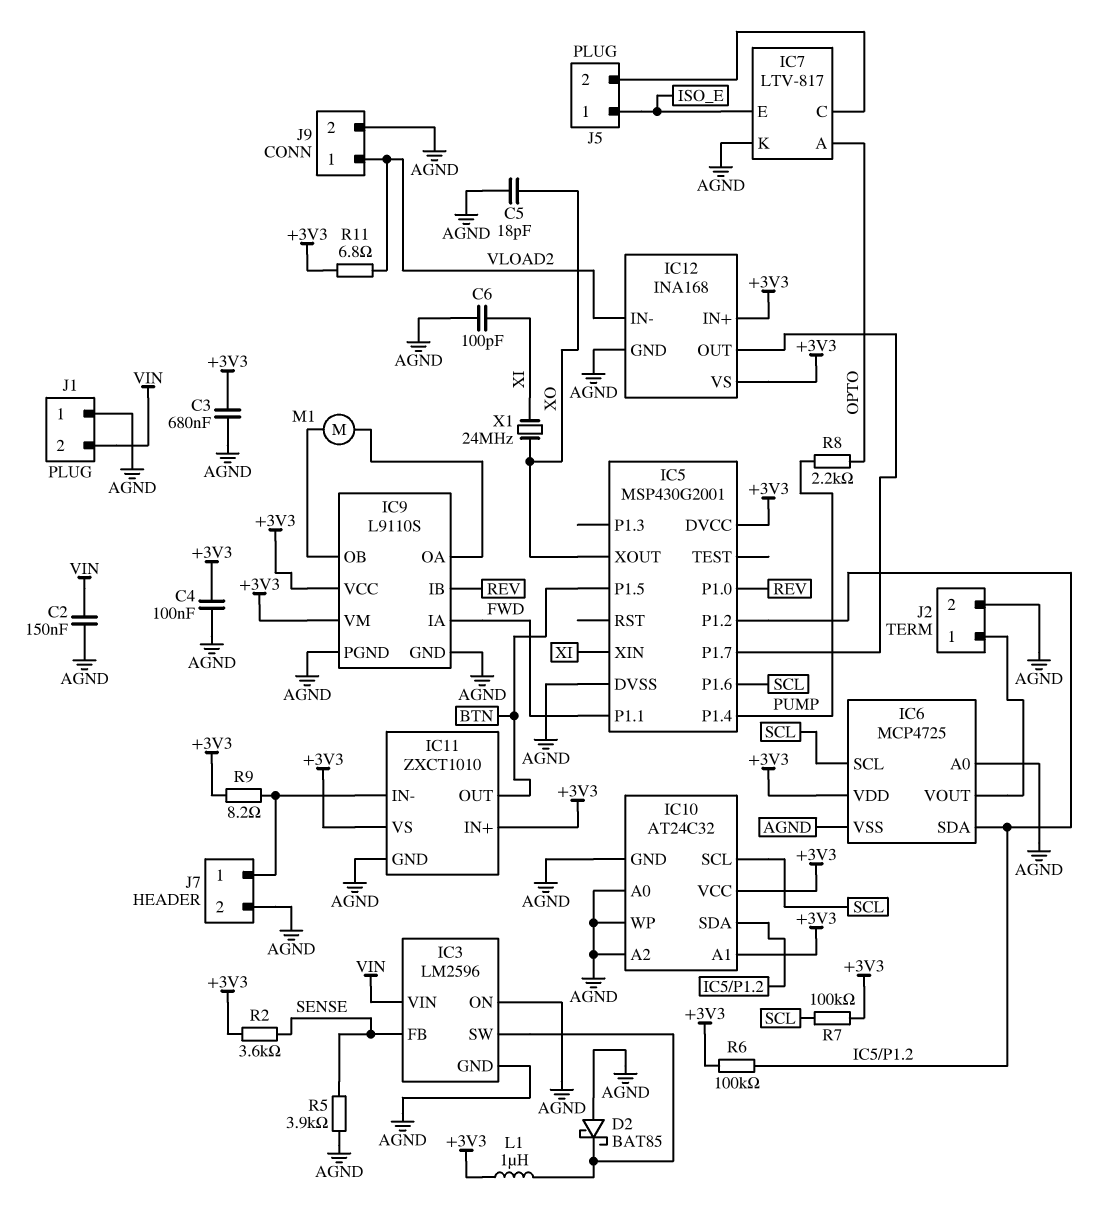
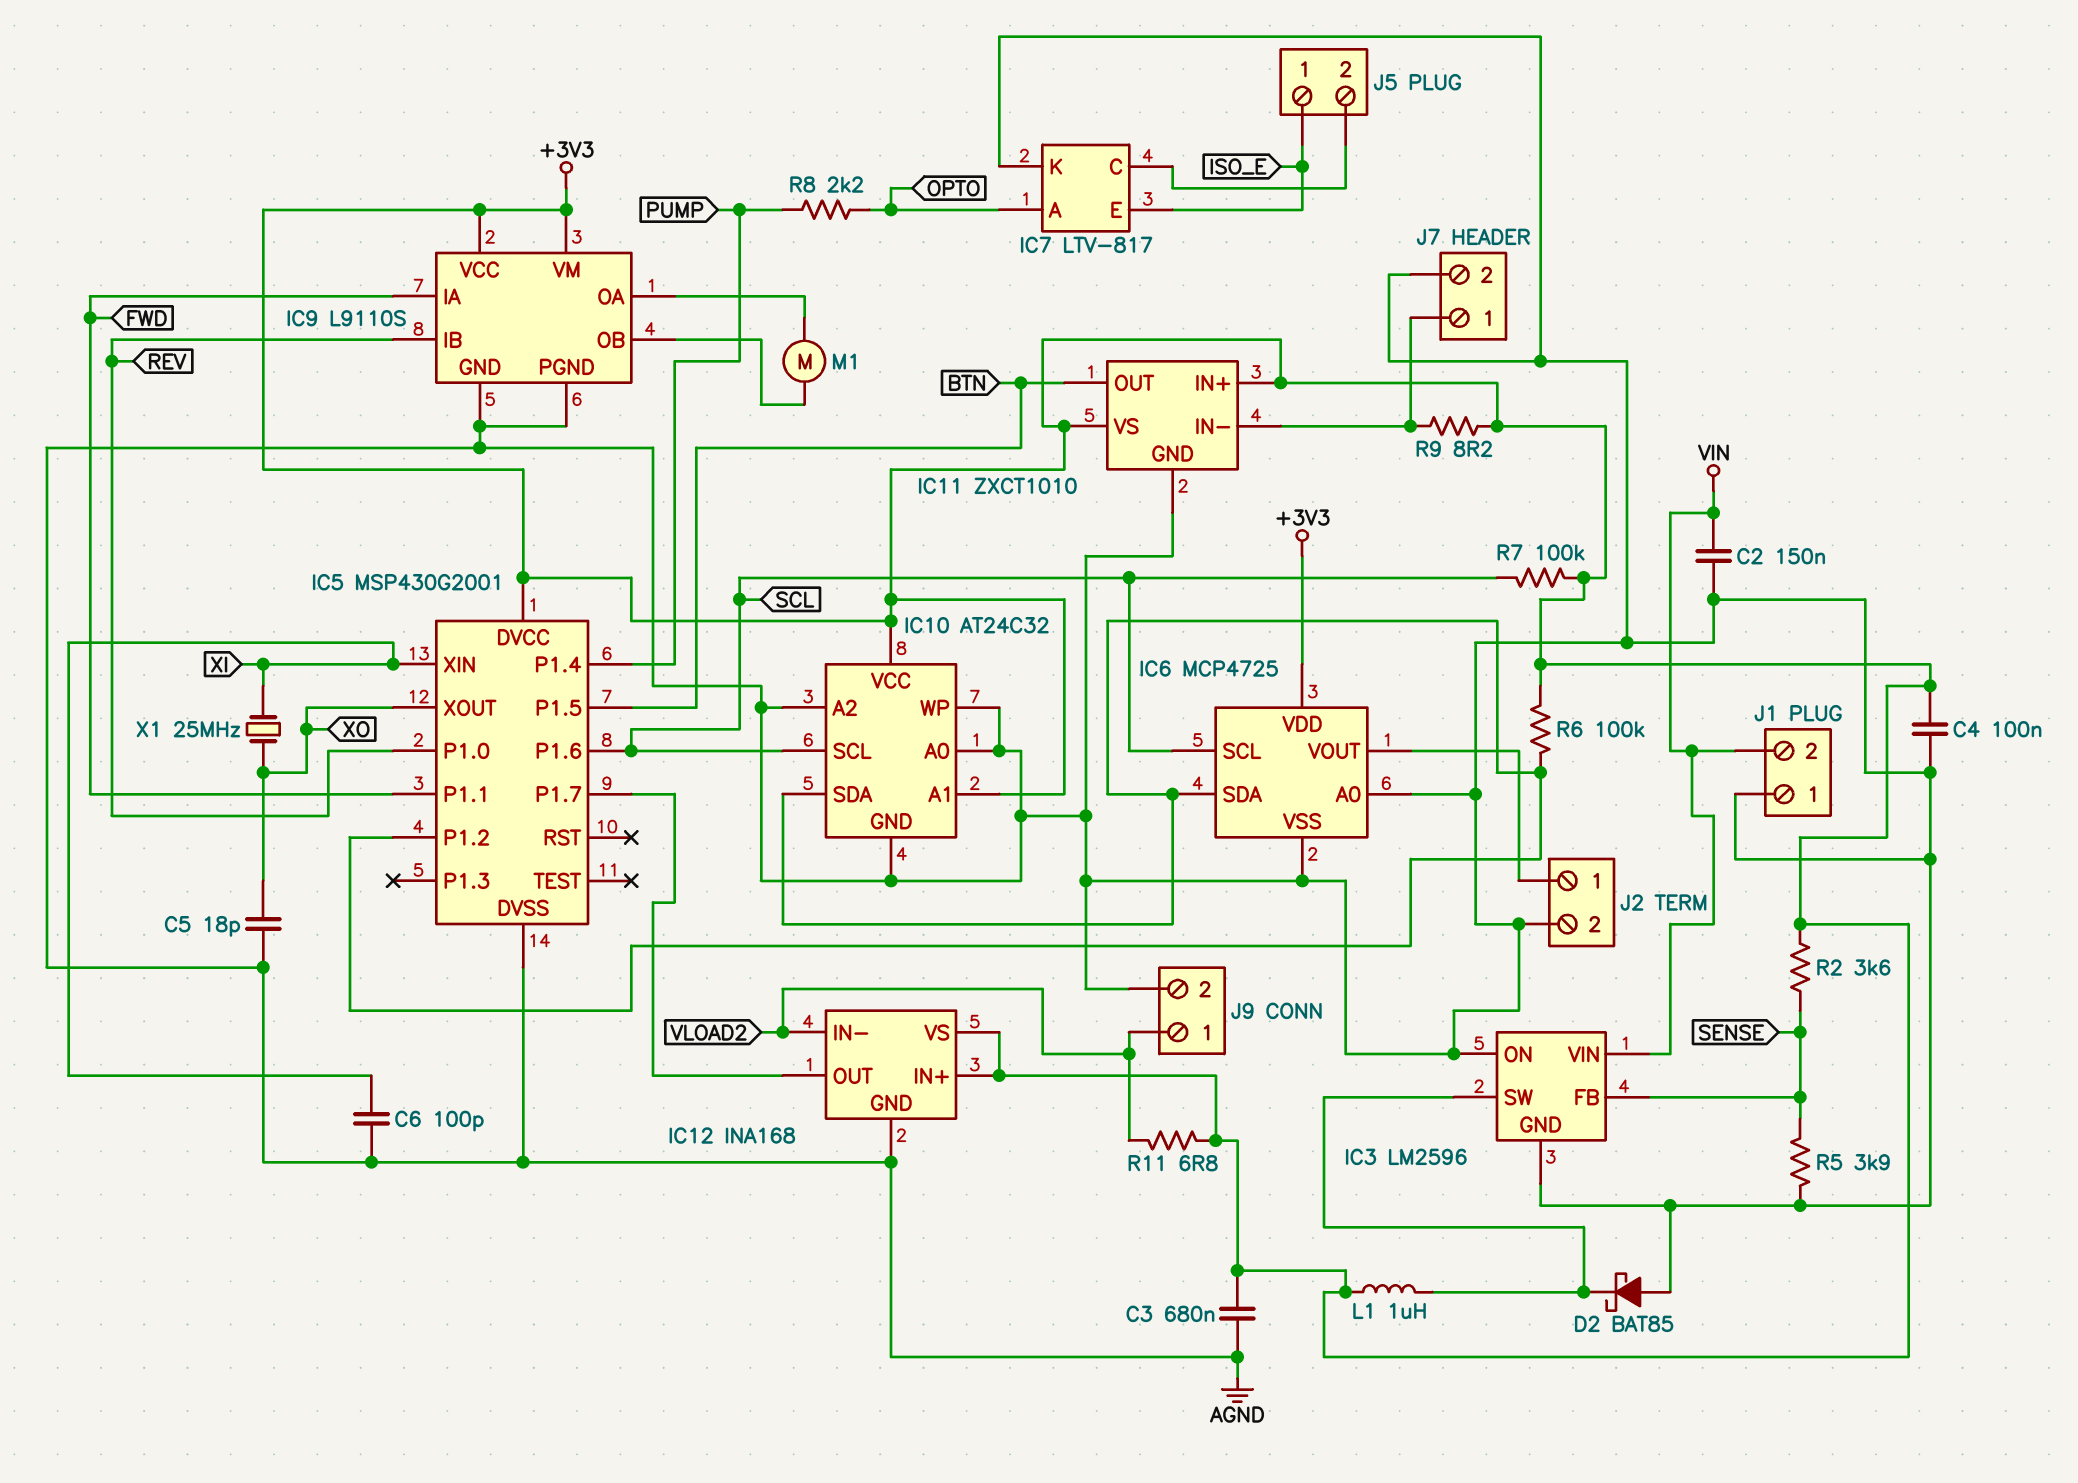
X1: 24MHz (XI, XO) -> 25MHz (XI, XO)

